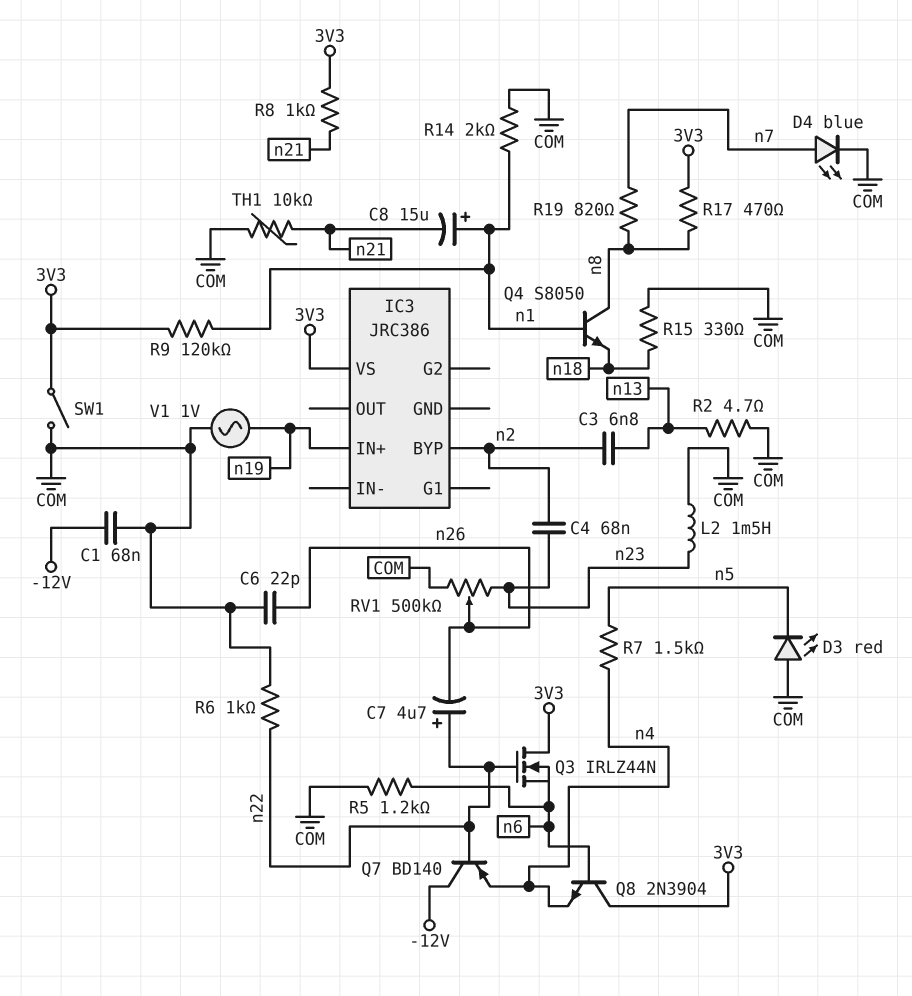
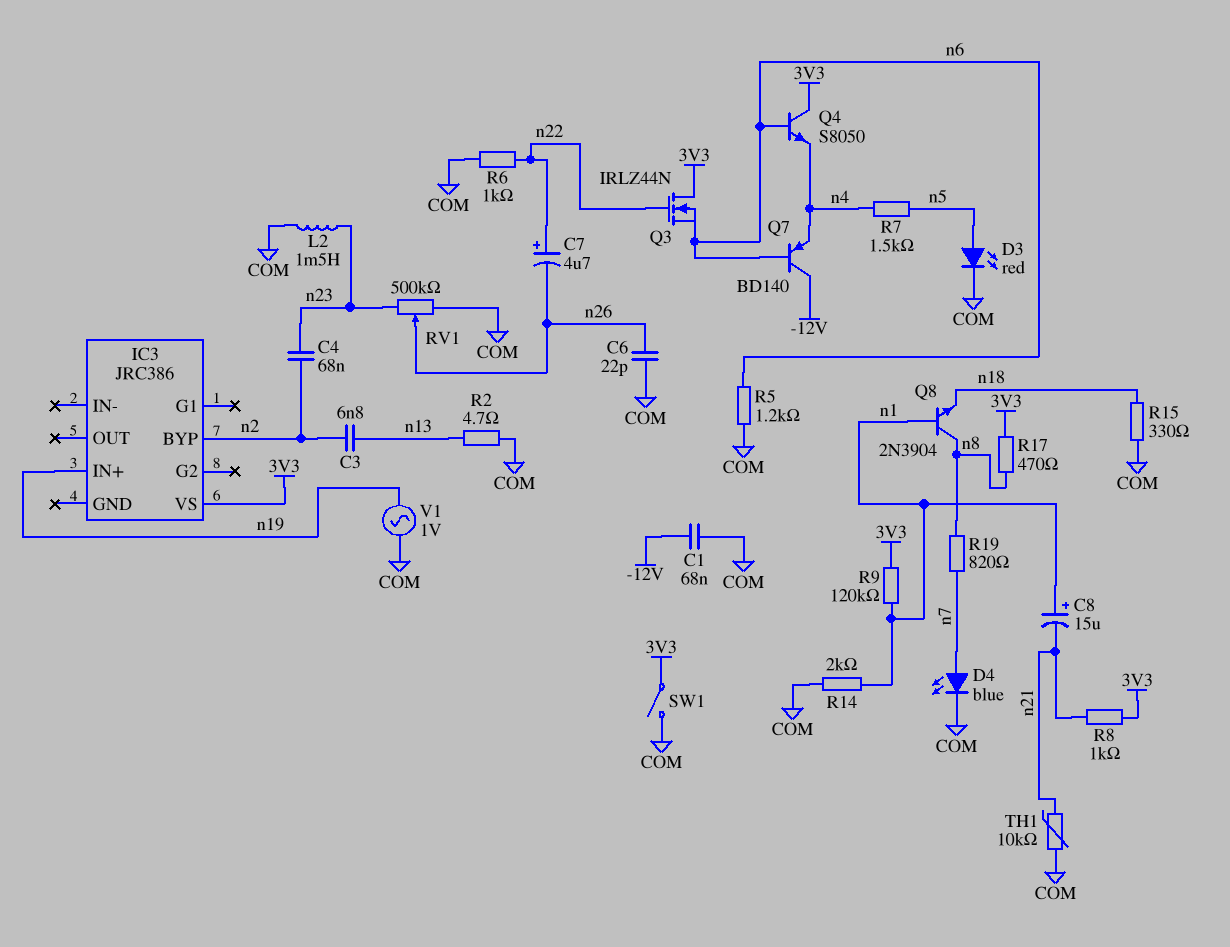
D3: LED red (A COM, K n5) -> LED red (A n5, K COM)
Q4: NPN S8050 (B n1, C n8, E n18) -> NPN S8050 (B n6, C 3V3, E n4)
Q7: PNP BD140 (B n22, C -12V, E n4) -> PNP BD140 (B n6, C -12V, E n4)
Q8: NPN 2N3904 (B n6, C 3V3, E n4) -> NPN 2N3904 (B n1, C n8, E n18)

